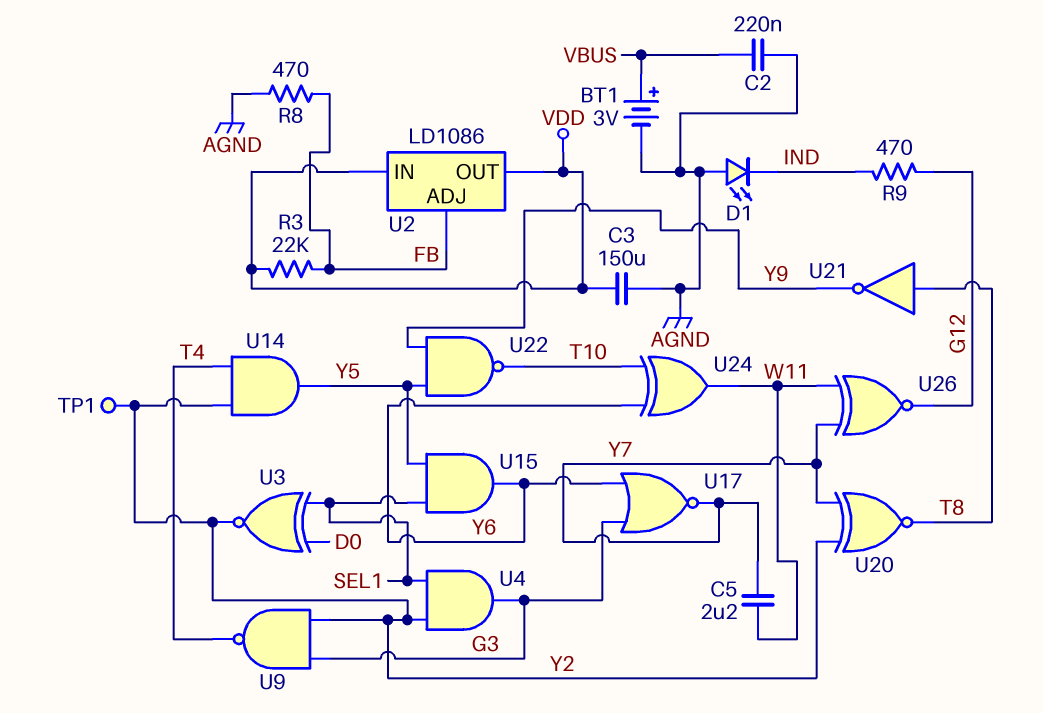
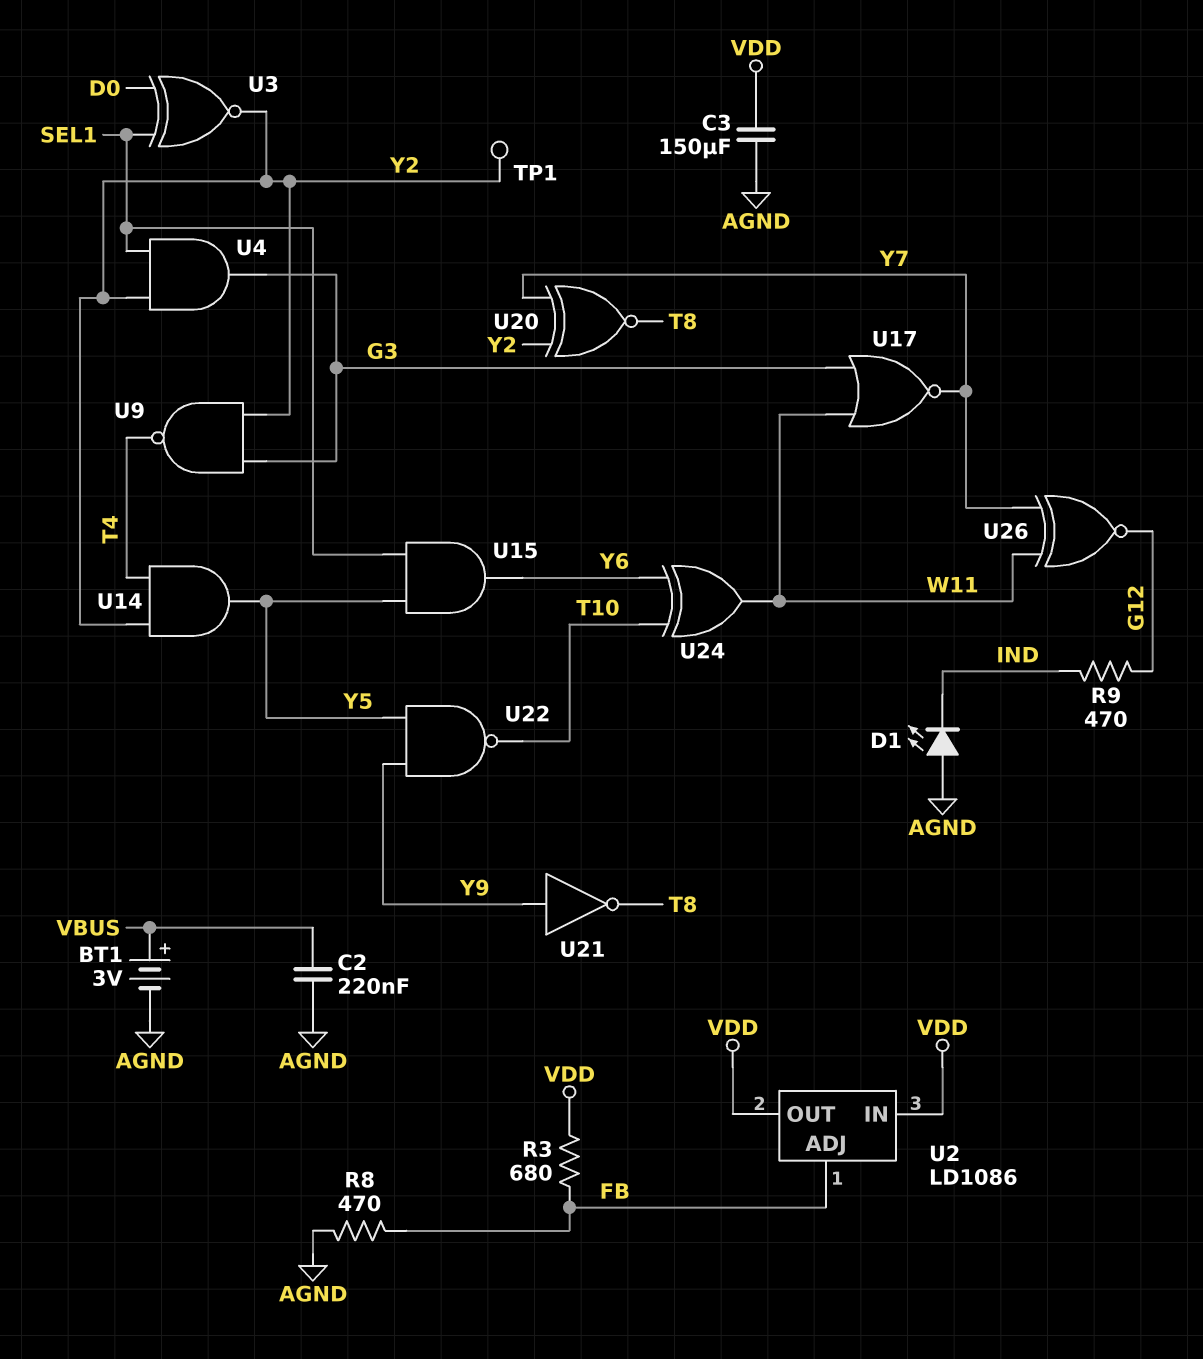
C5: 2.2uF (W11, Y7) -> none
R3: 22k (FB, VDD) -> 680 (FB, VDD)
U17: NOR (in G3, in Y6, out Y7) -> NOR (in G3, in W11, out Y7)
U21: NOT (in T8, out Y9) -> NOT (in Y9, out T8)

